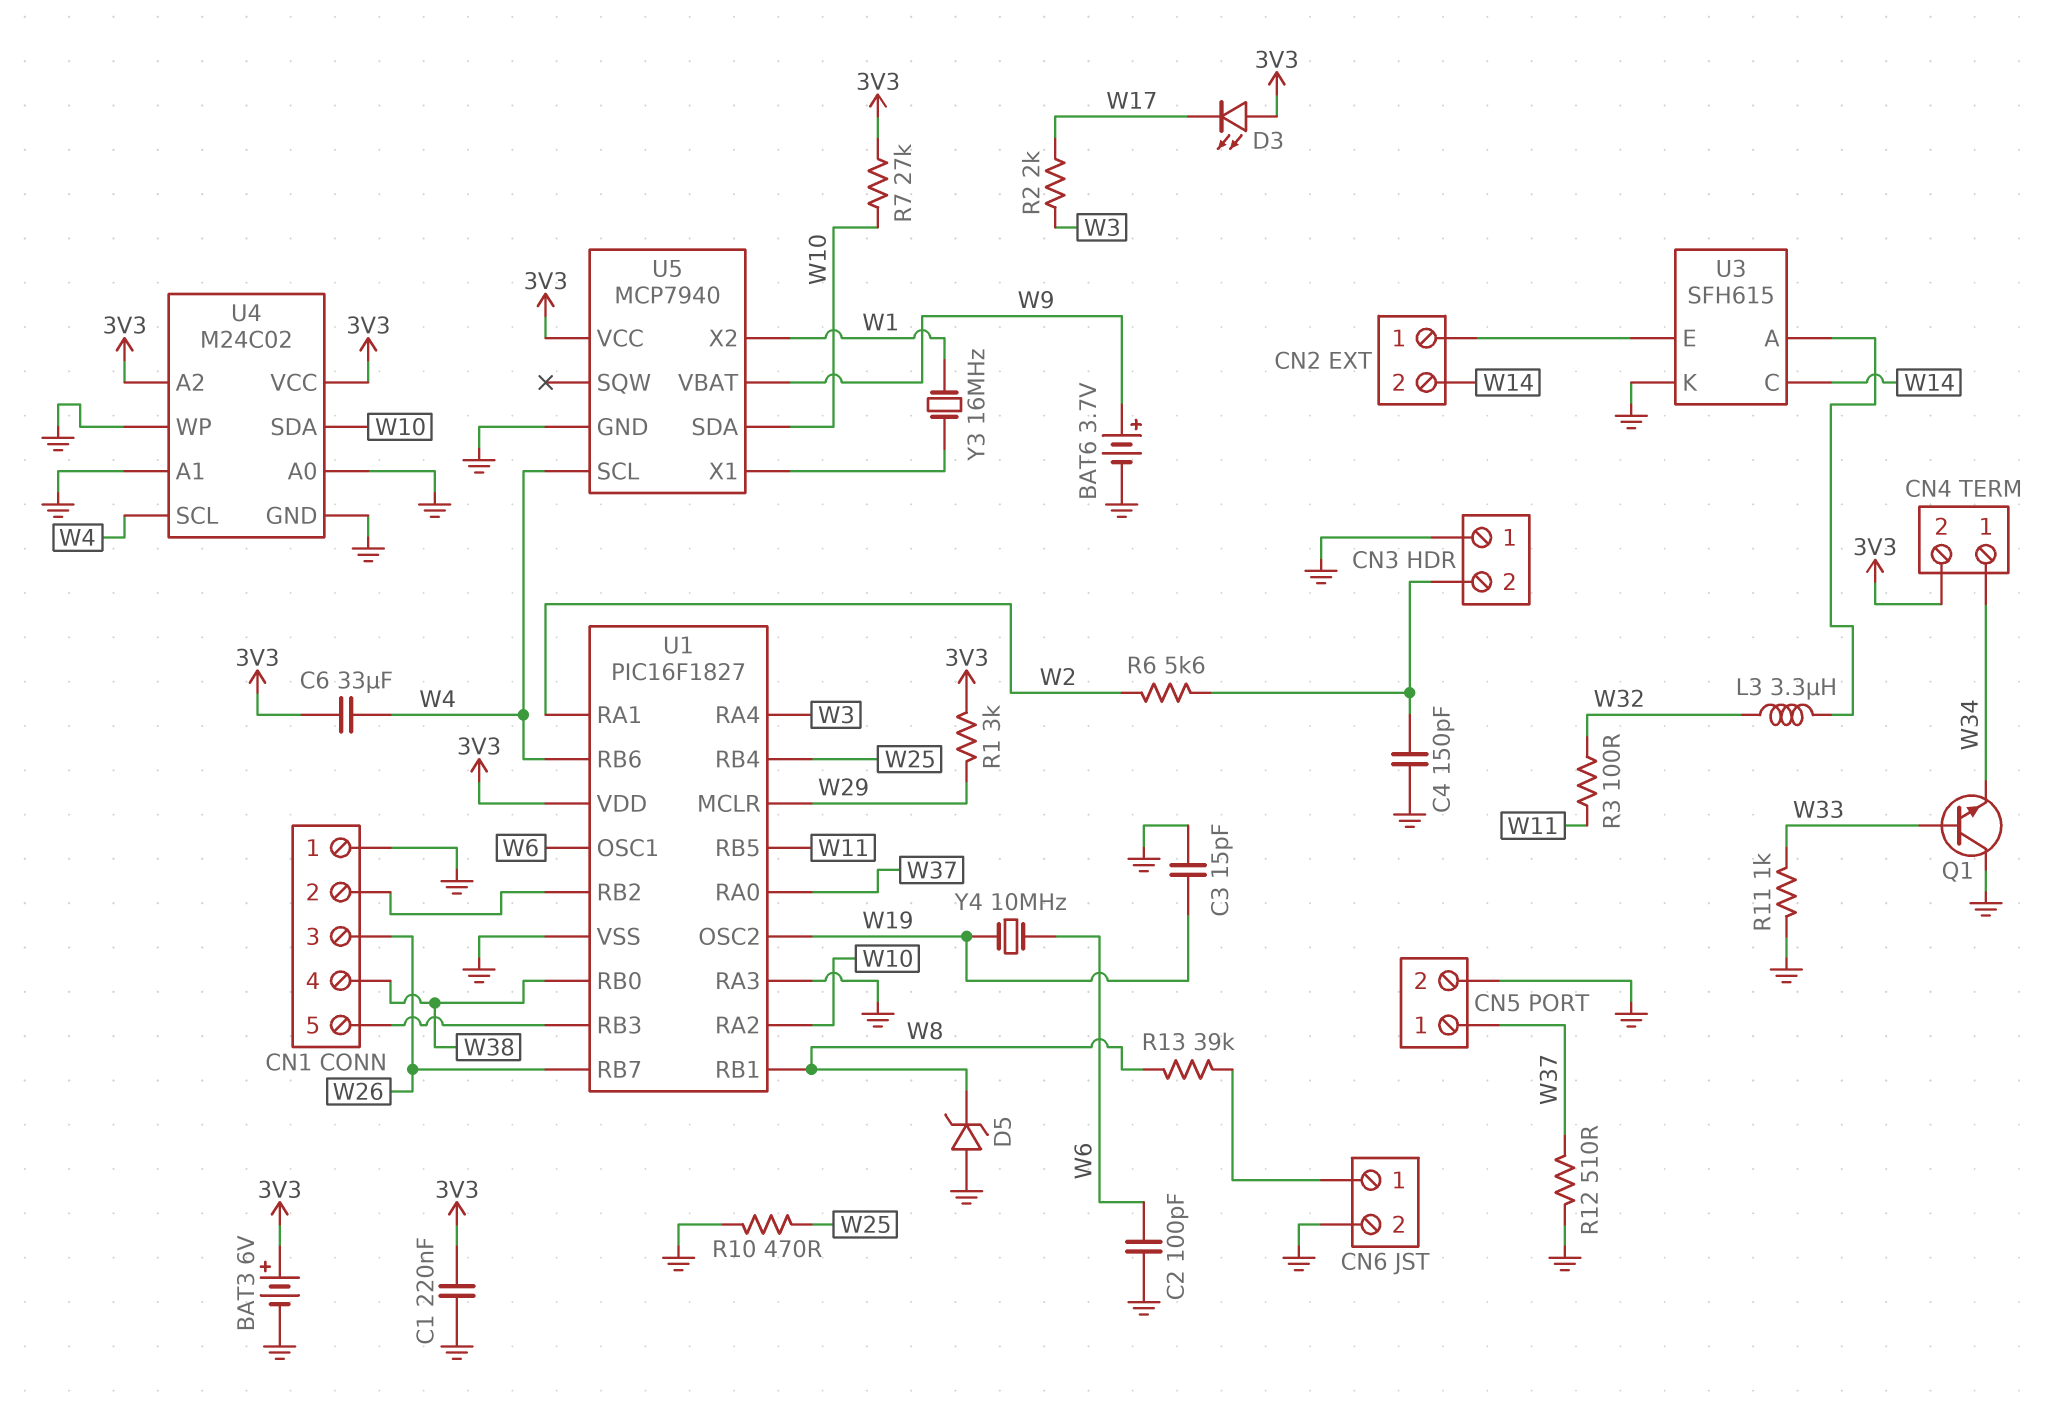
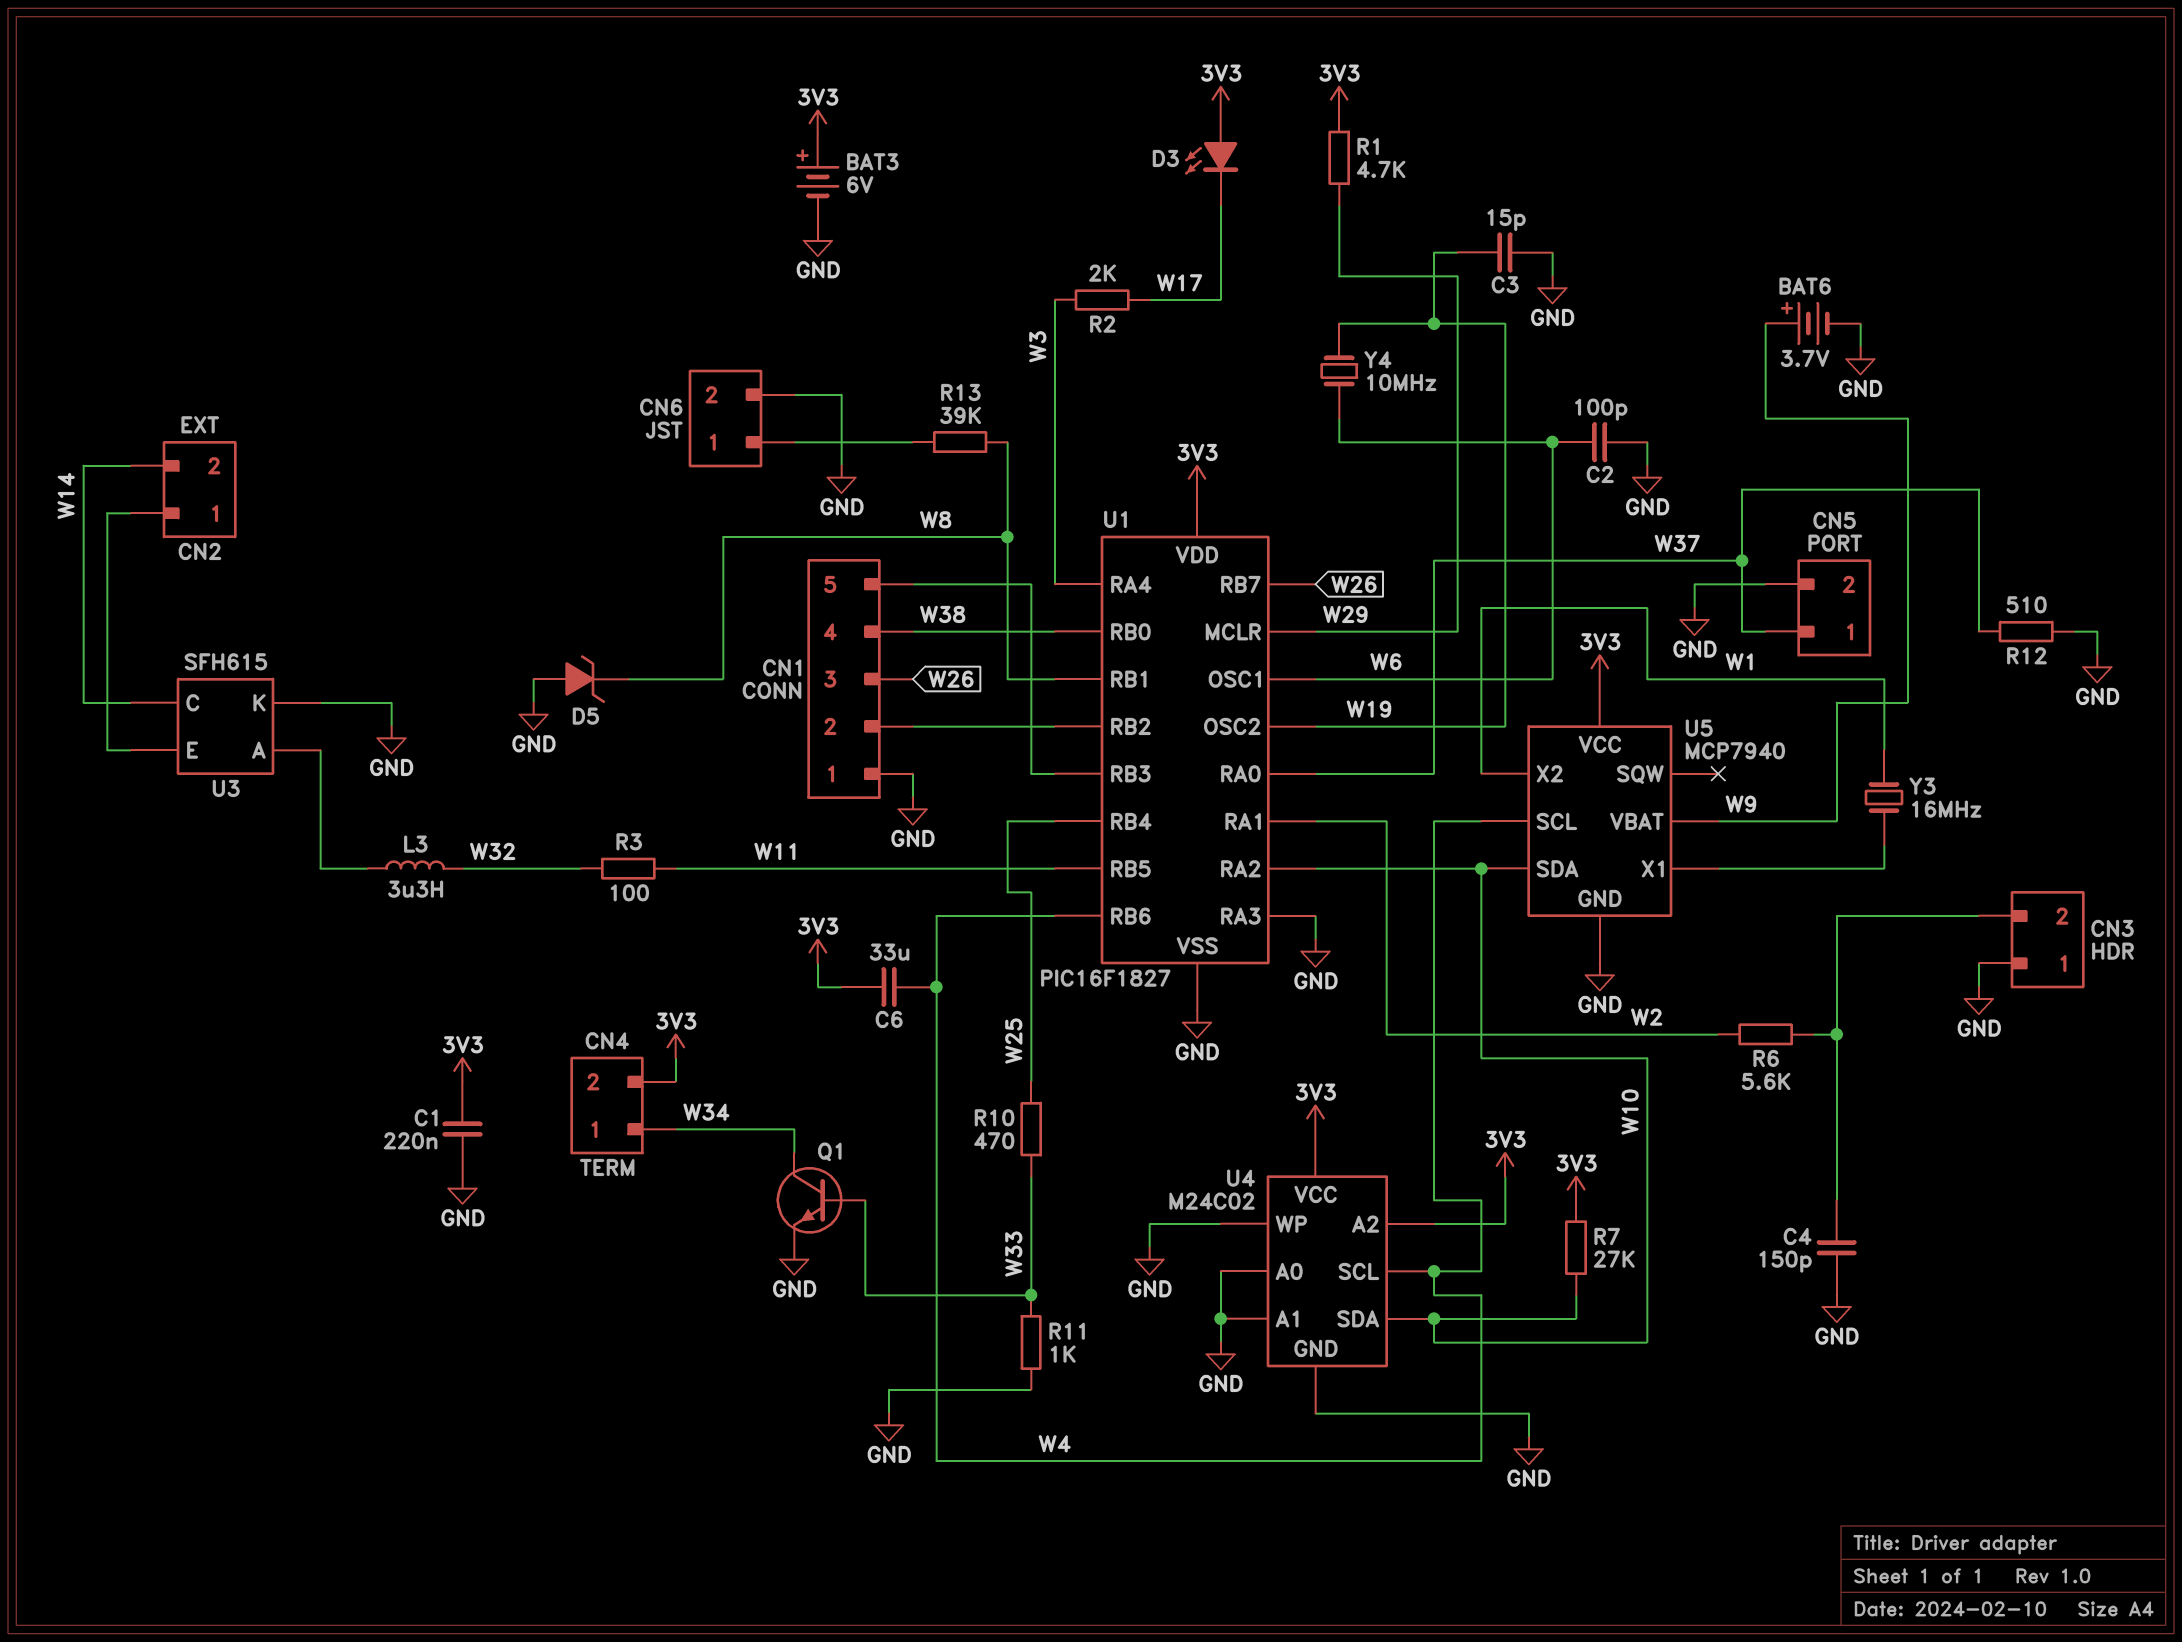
Q1: NPN (B W33, C GND, E W34) -> NPN (B W33, C W34, E GND)
R1: 3k (3V3, W29) -> 4.7k (3V3, W29)
R10: 470 (GND, W25) -> 470 (W25, W33)

